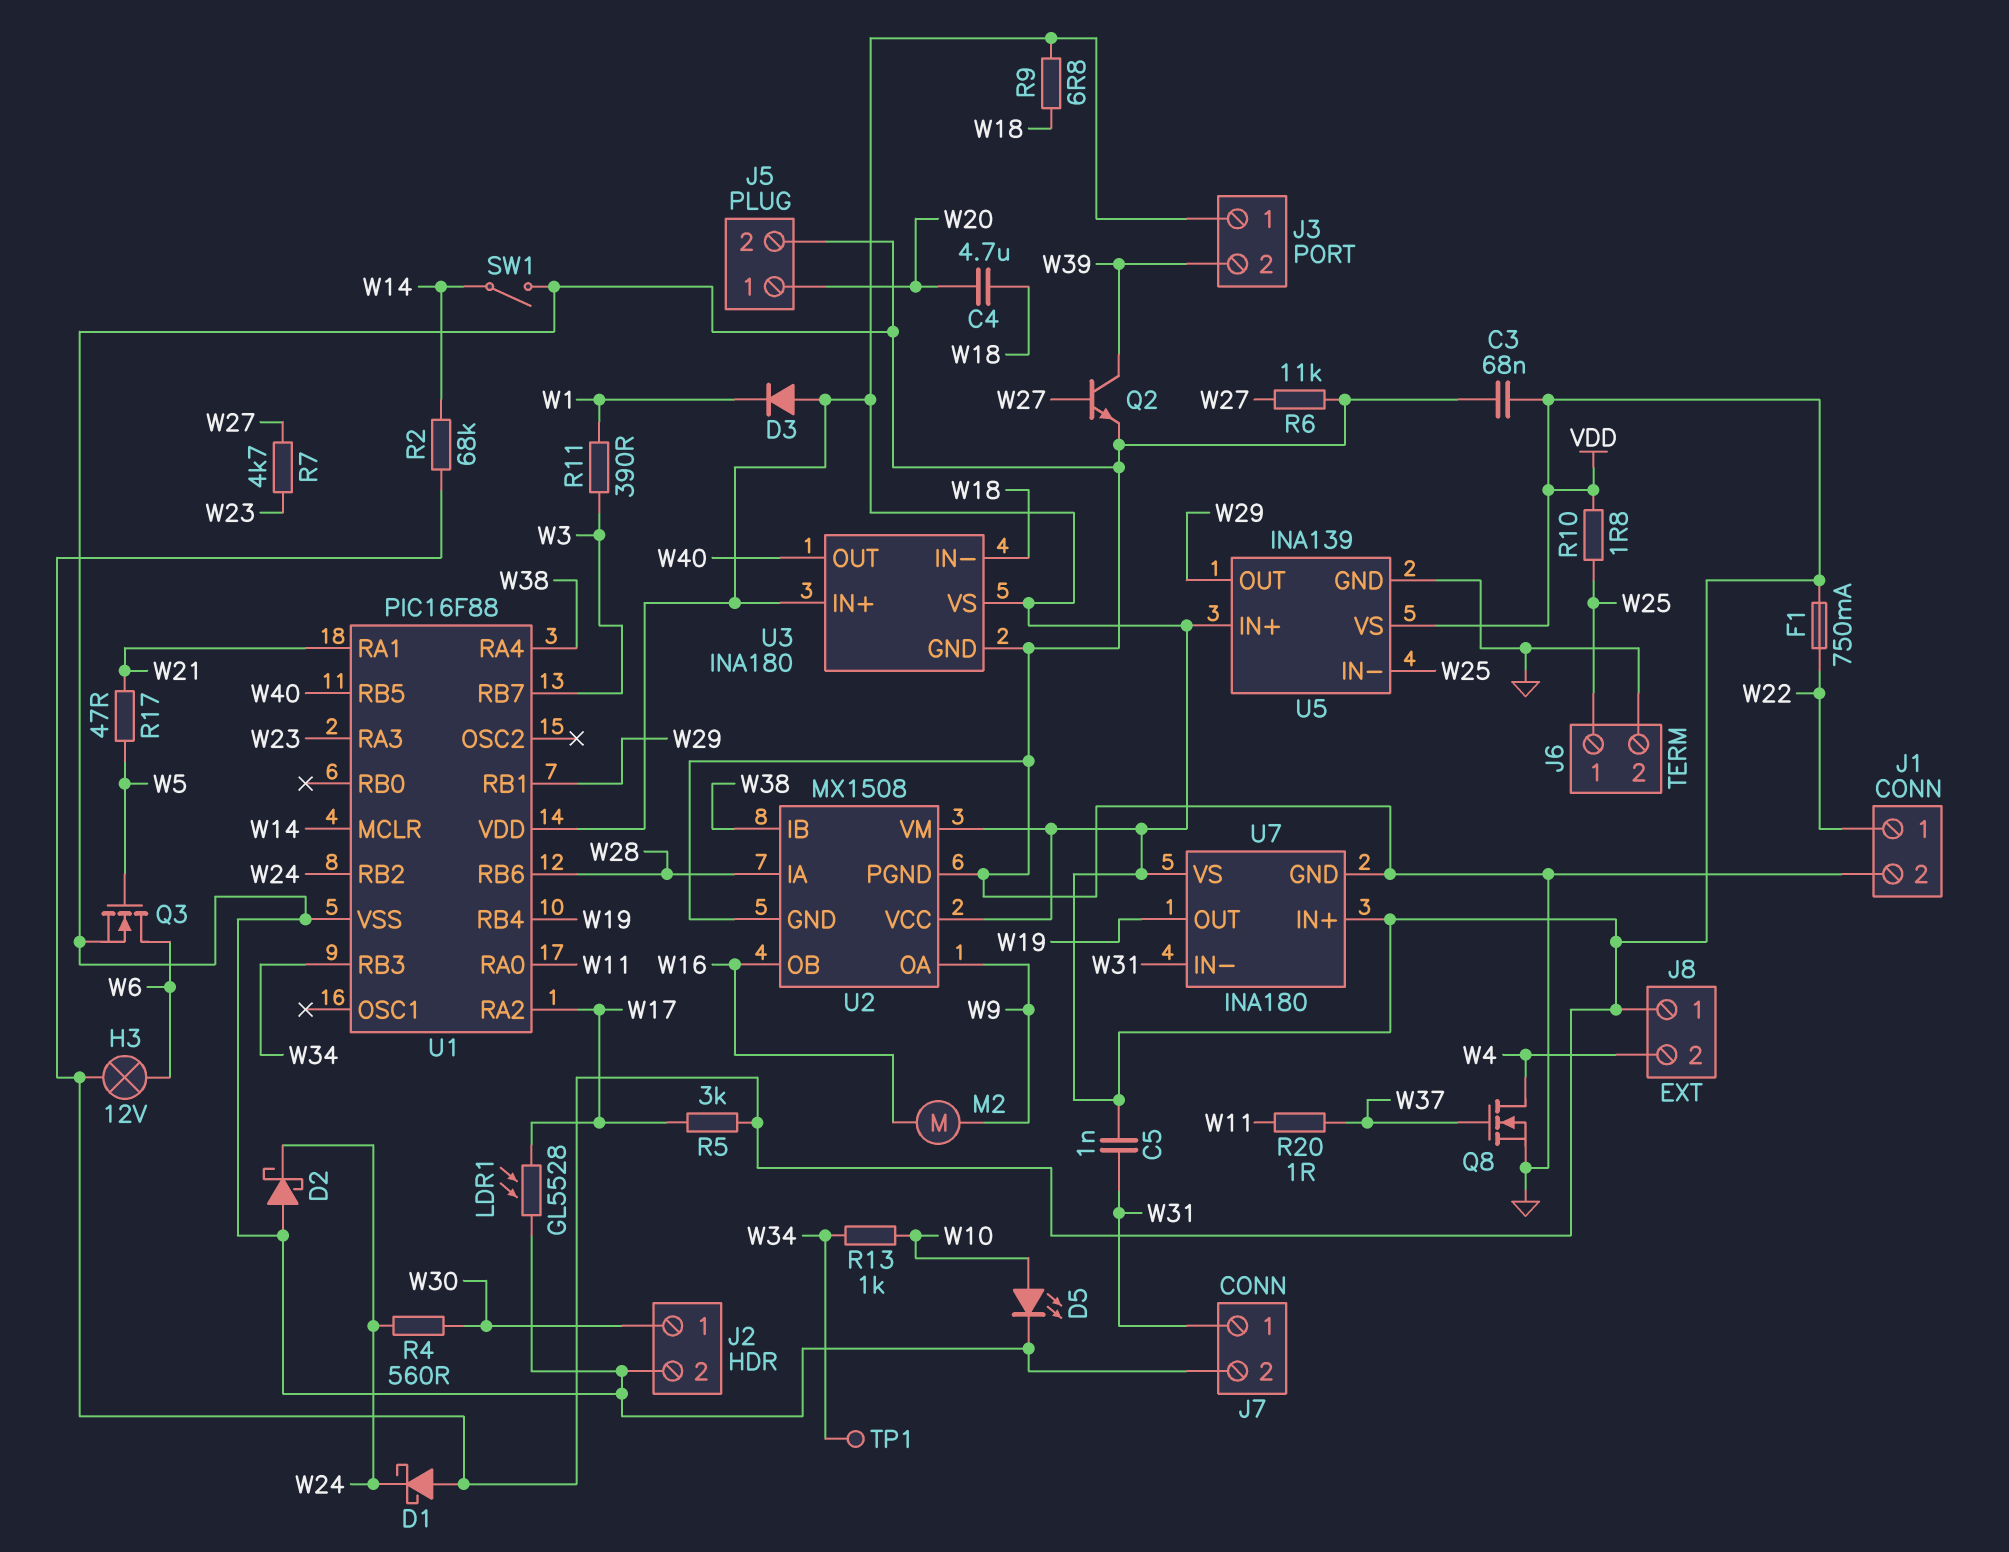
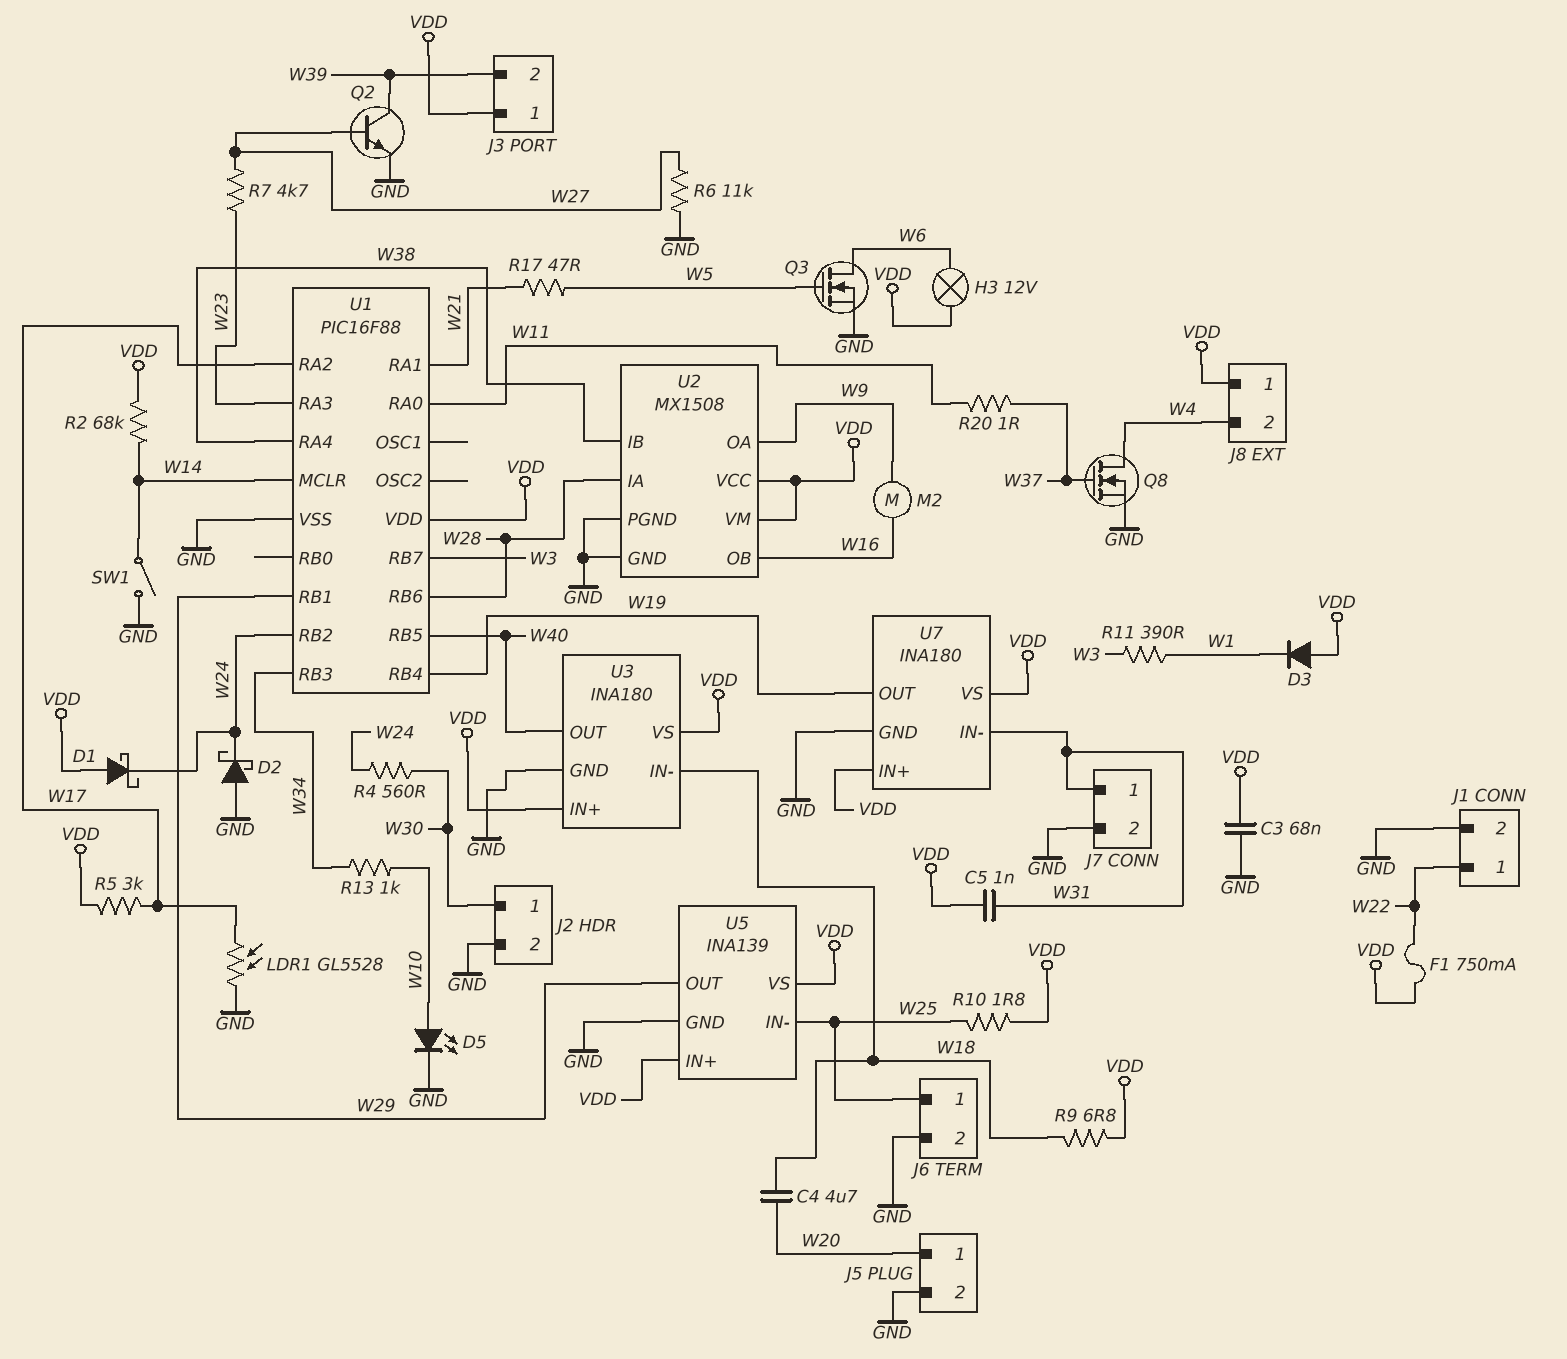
TP1: test point (W34) -> none

